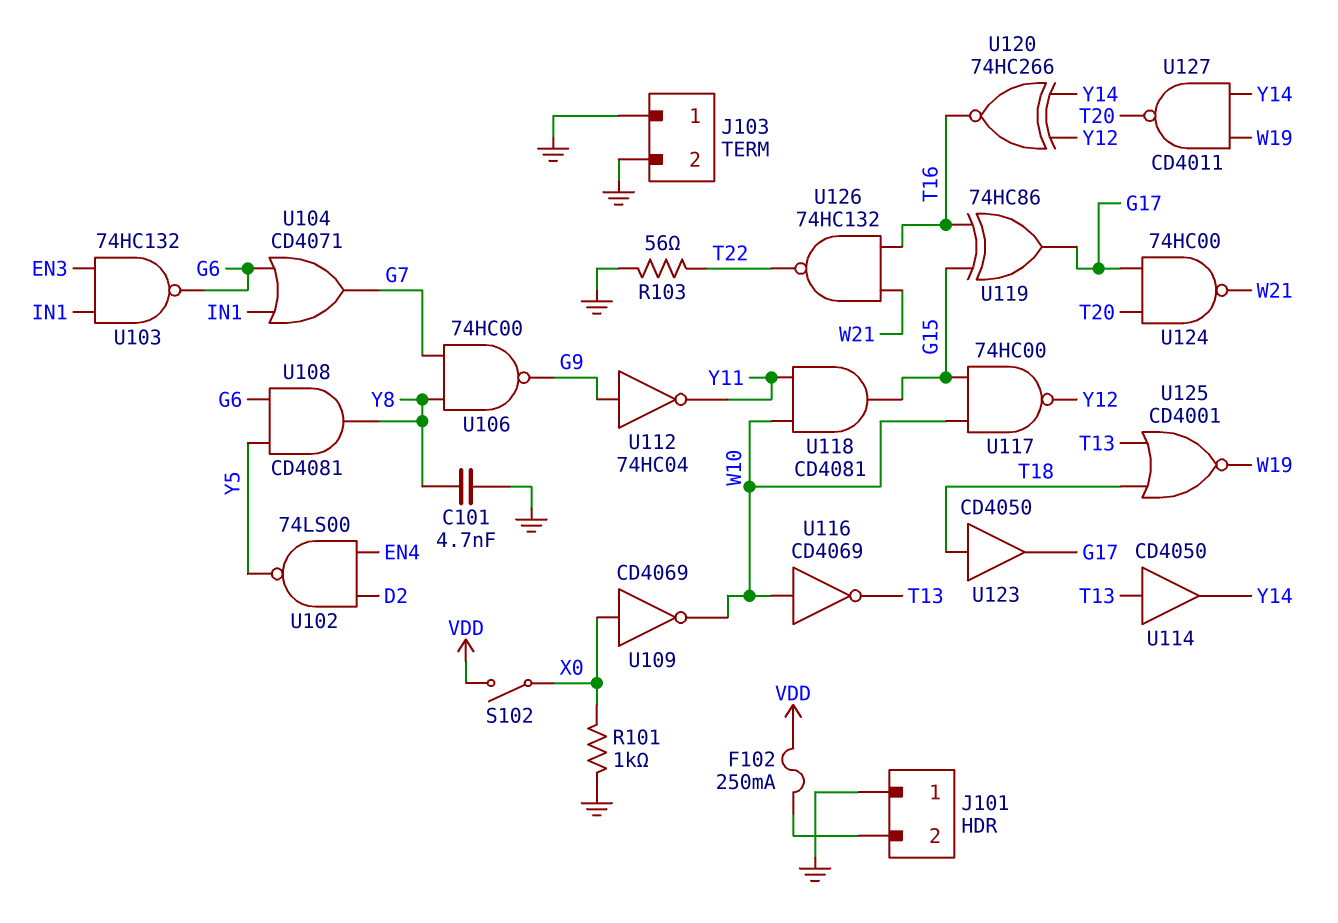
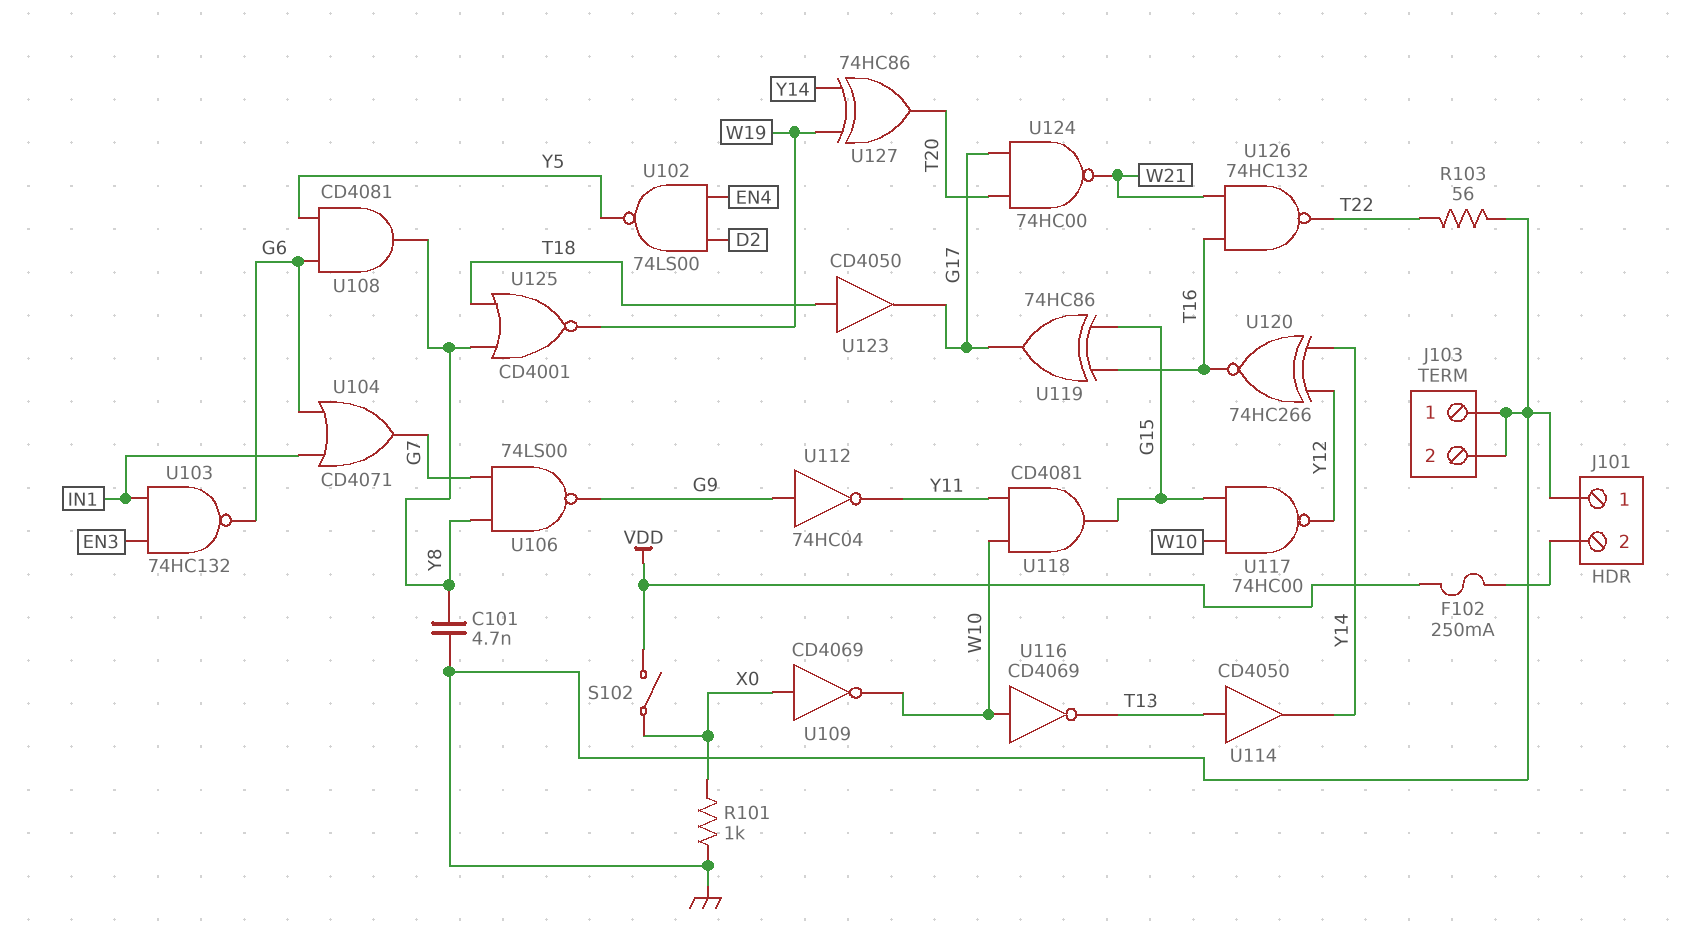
U106: NAND 74HC00 (in G7, in Y8, out G9) -> NAND 74LS00 (in G7, in Y8, out G9)
U125: NOR CD4001 (in T13, in T18, out W19) -> NOR CD4001 (in T18, in Y8, out W19)
U127: NAND CD4011 (in W19, in Y14, out T20) -> XOR 74HC86 (in W19, in Y14, out T20)

